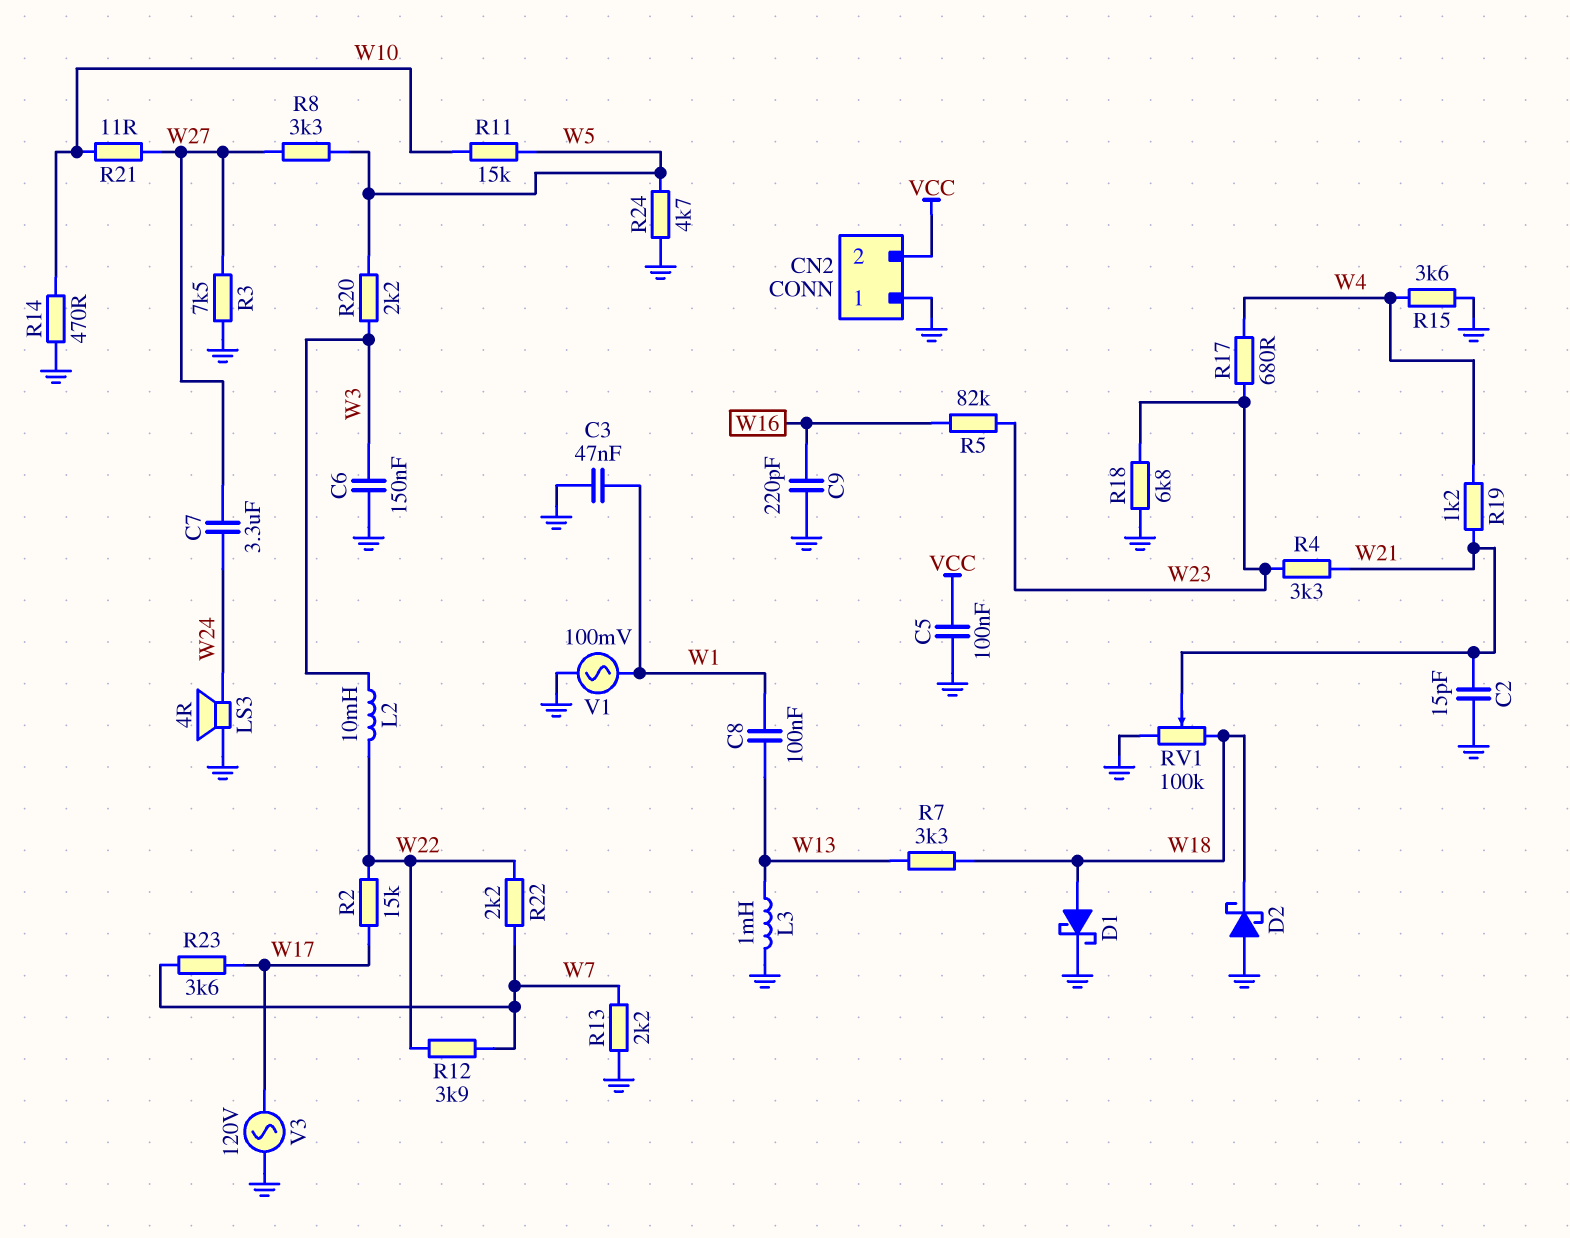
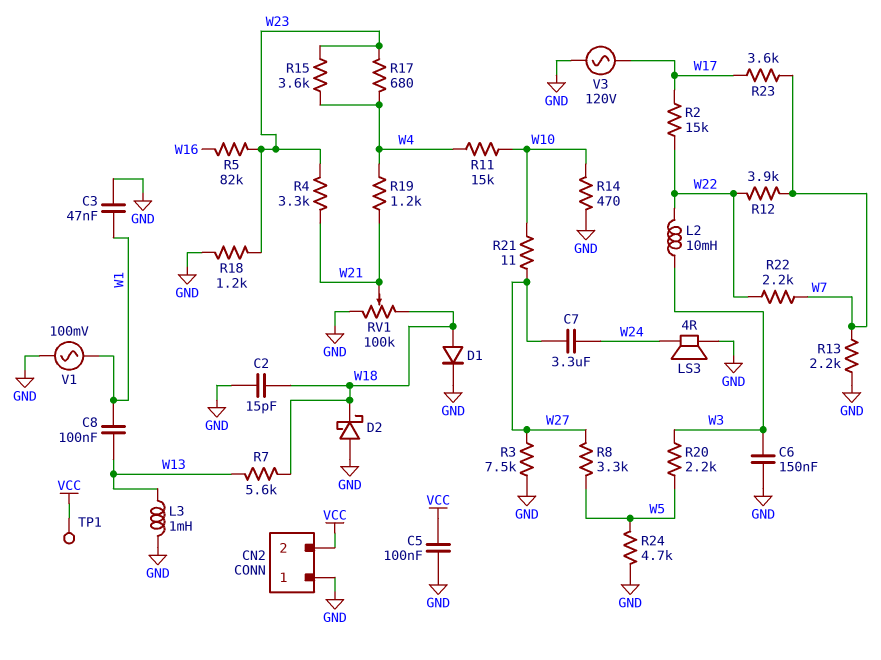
C2: 15pF (GND, W21) -> 15pF (GND, W18)
C9: 220pF (GND, W16) -> none
D1: schottky (A W18, K GND) -> diode (A W18, K GND)
R7: 3.3k (W13, W18) -> 5.6k (W13, W18)
R11: 15k (W5, W10) -> 15k (W4, W10)
R15: 3.6k (GND, W4) -> 3.6k (W4, W23)
R18: 6.8k (GND, W23) -> 1.2k (GND, W23)
TP1: none -> test point (VCC)

